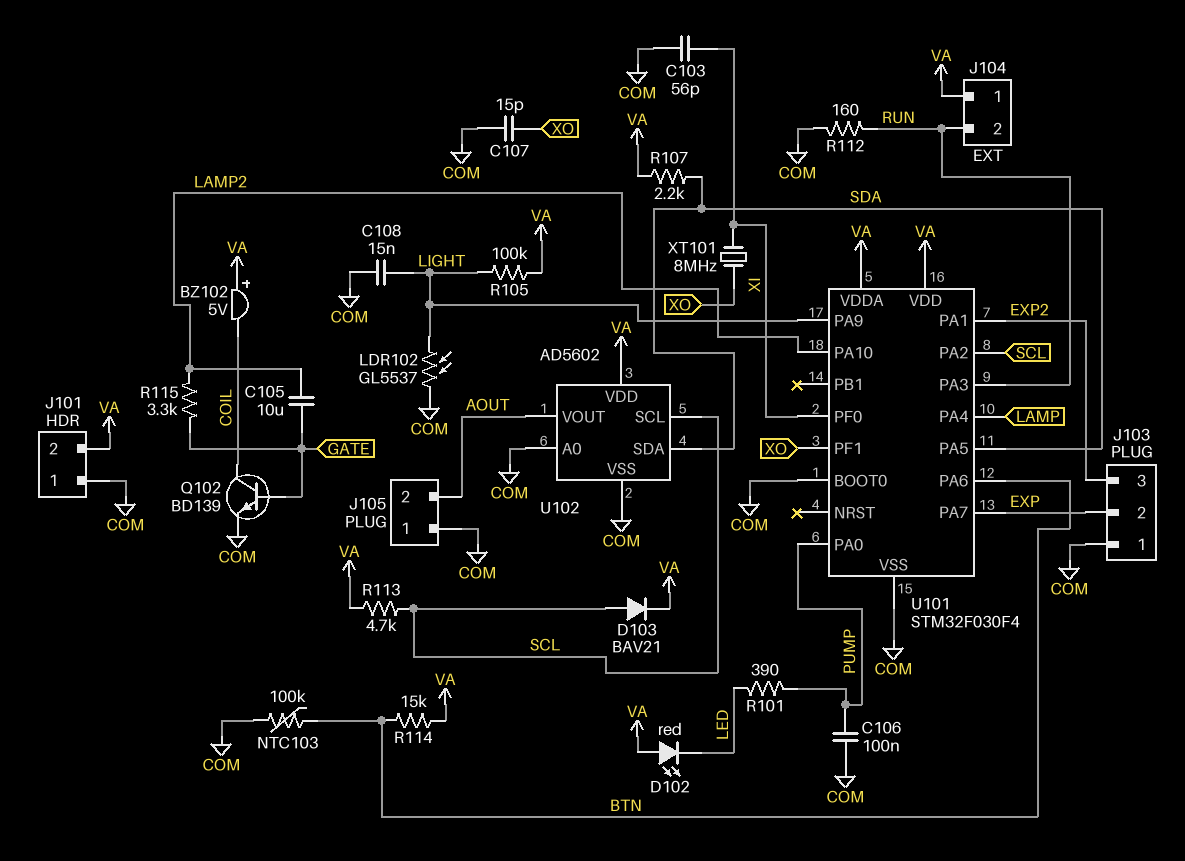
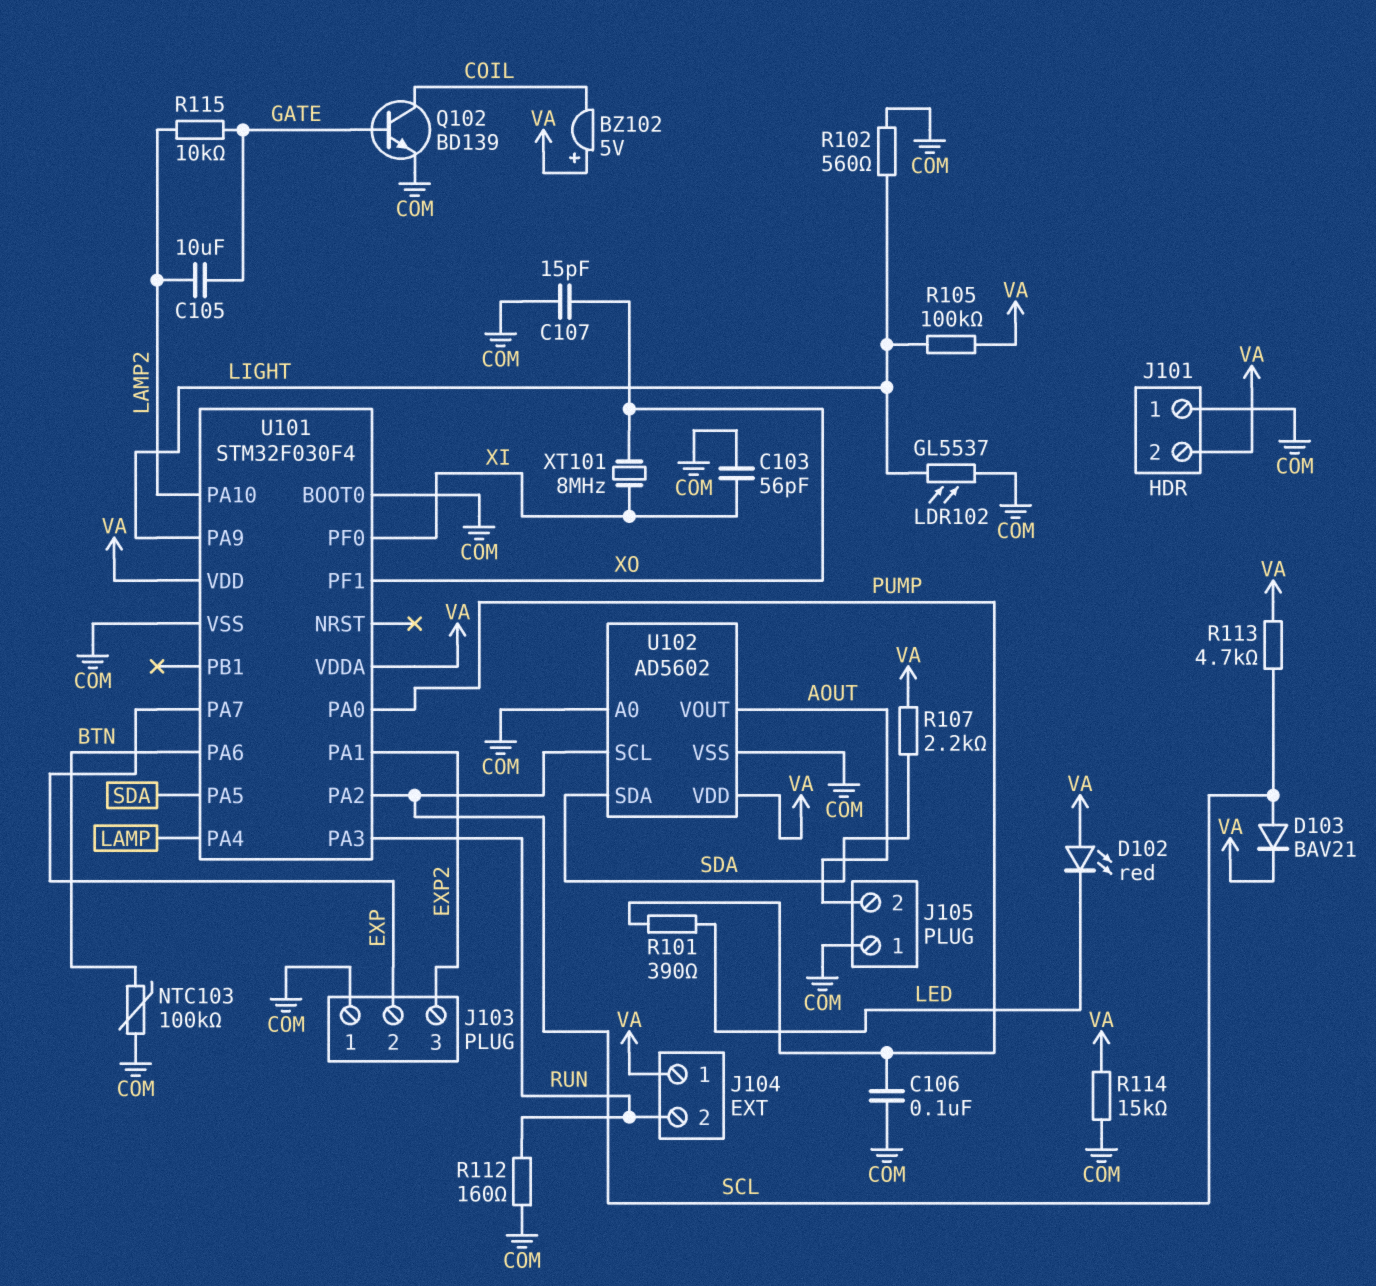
C108: 15nF (COM, LIGHT) -> none
R102: none -> 560 (COM, LIGHT)
R114: 15k (BTN, VA) -> 15k (COM, VA)
R115: 3.3k (GATE, LAMP2) -> 10k (GATE, LAMP2)

